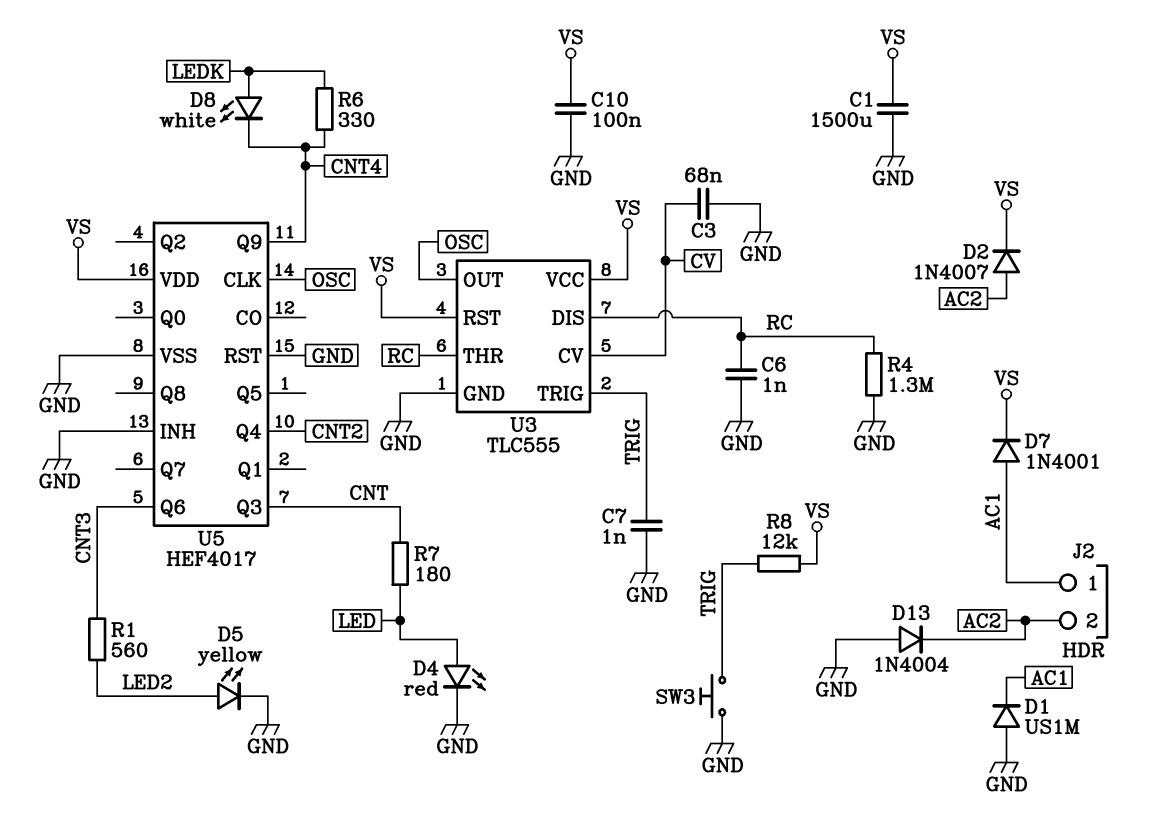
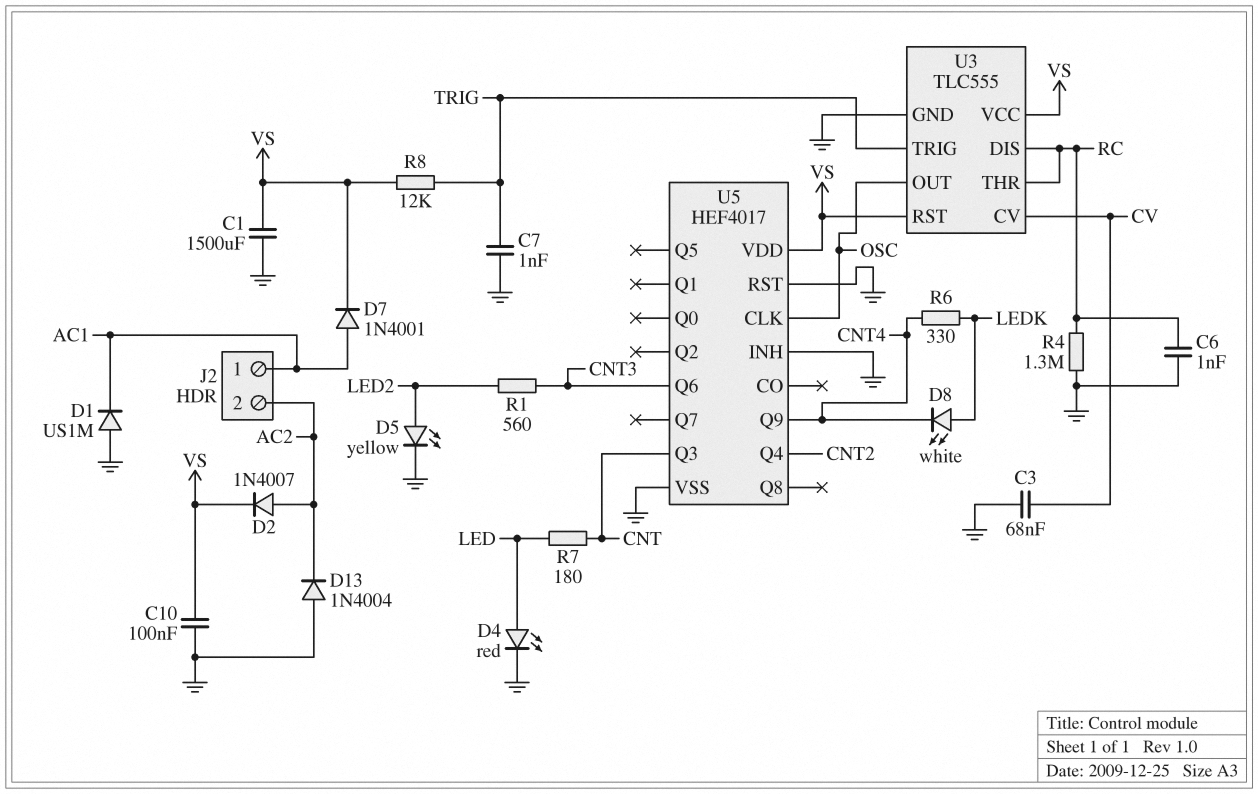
SW3: button (GND, TRIG) -> none

